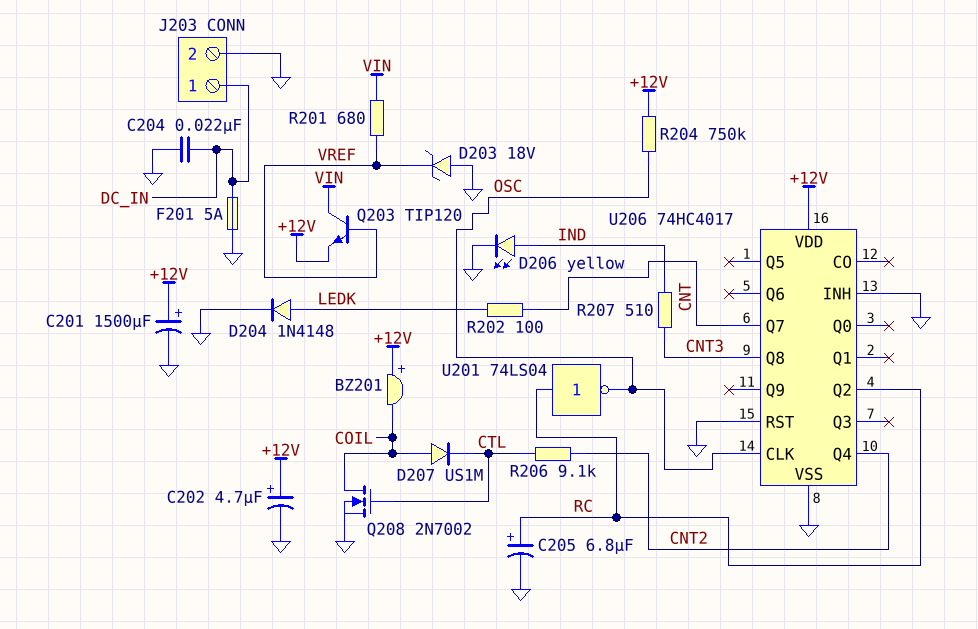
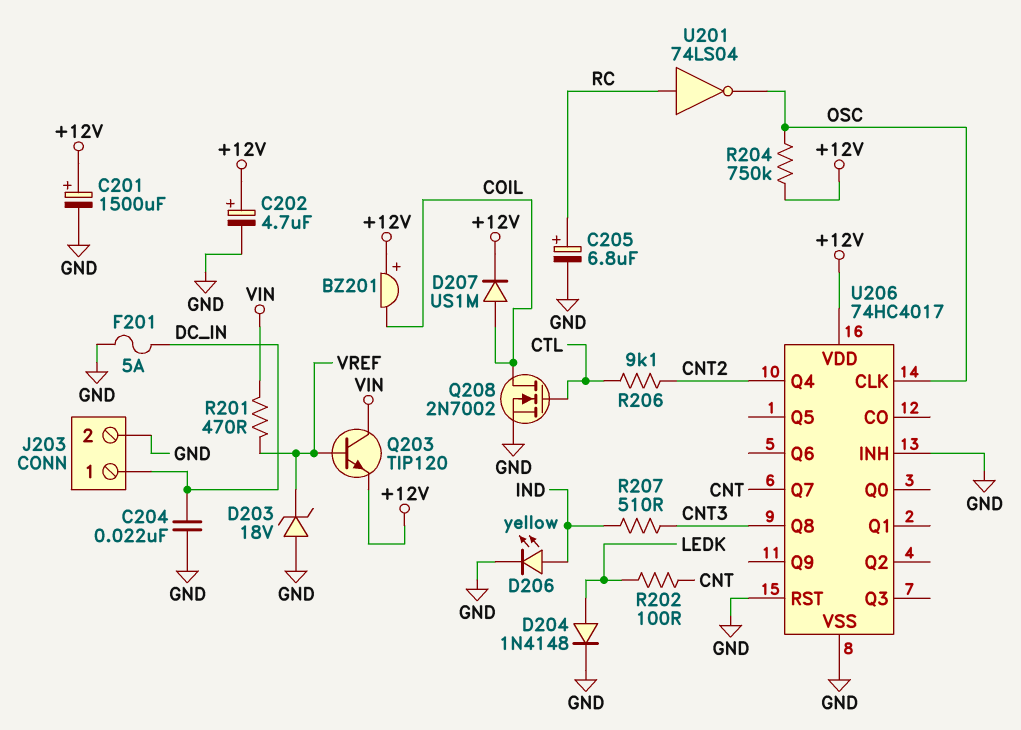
D207: diode US1M (A COIL, K CTL) -> diode US1M (A COIL, K +12V)
R201: 680 (VIN, VREF) -> 470 (VIN, VREF)
U206 pin Q2: RC -> none

